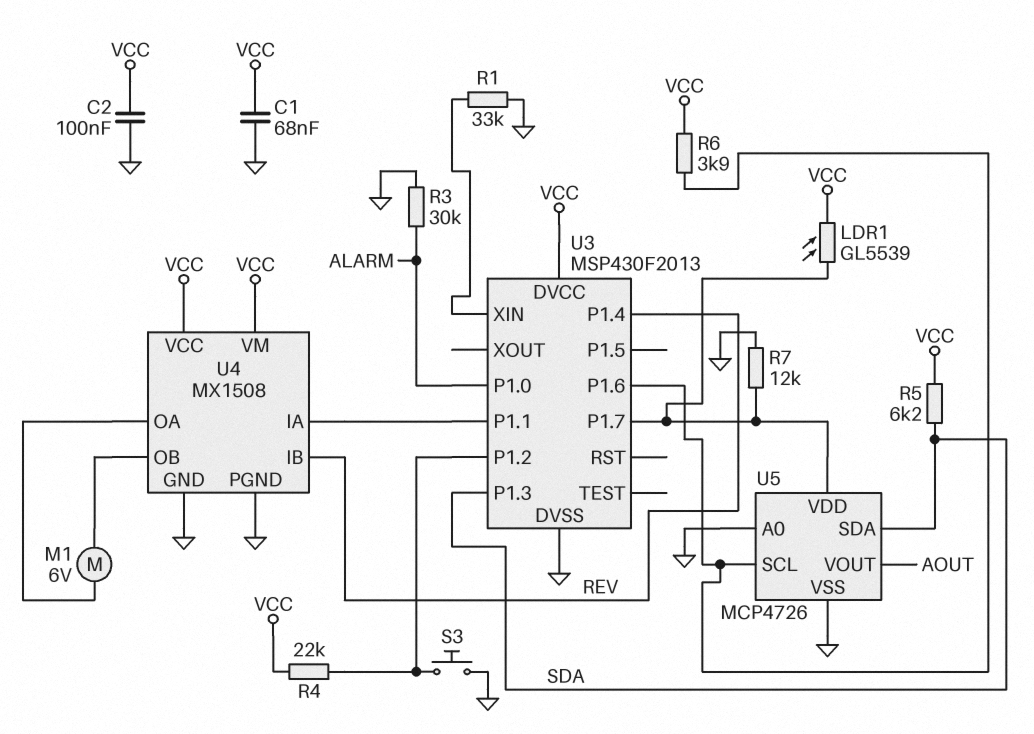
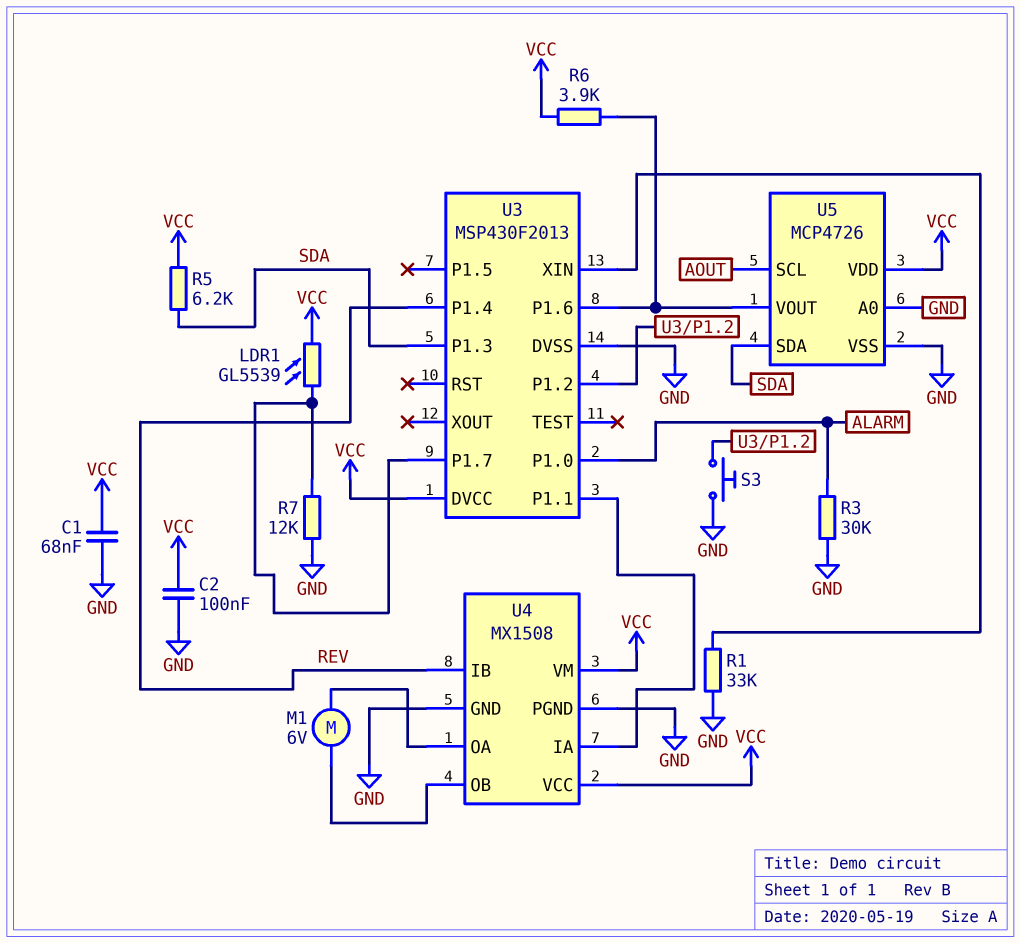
R4: 22k (U3/P1.2, VCC) -> none
U5 pin SCL: U3/P1.6 -> AOUT
U5 pin VDD: U3/P1.7 -> VCC
U5 pin VOUT: AOUT -> U3/P1.6

